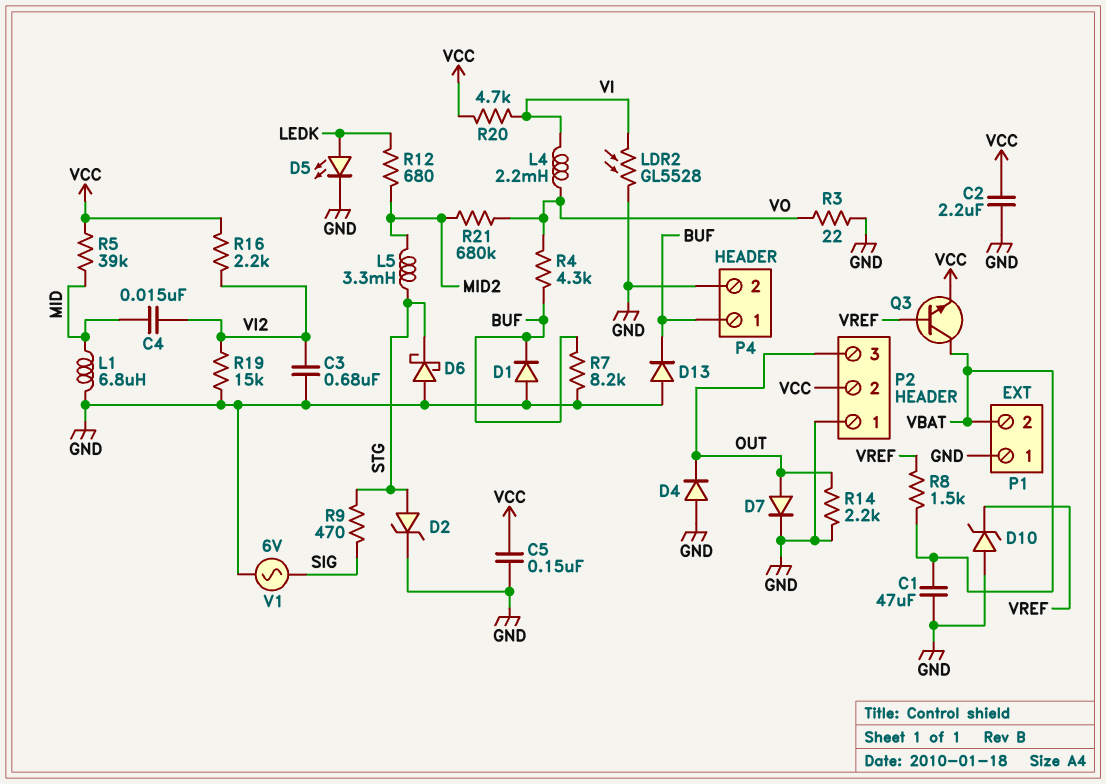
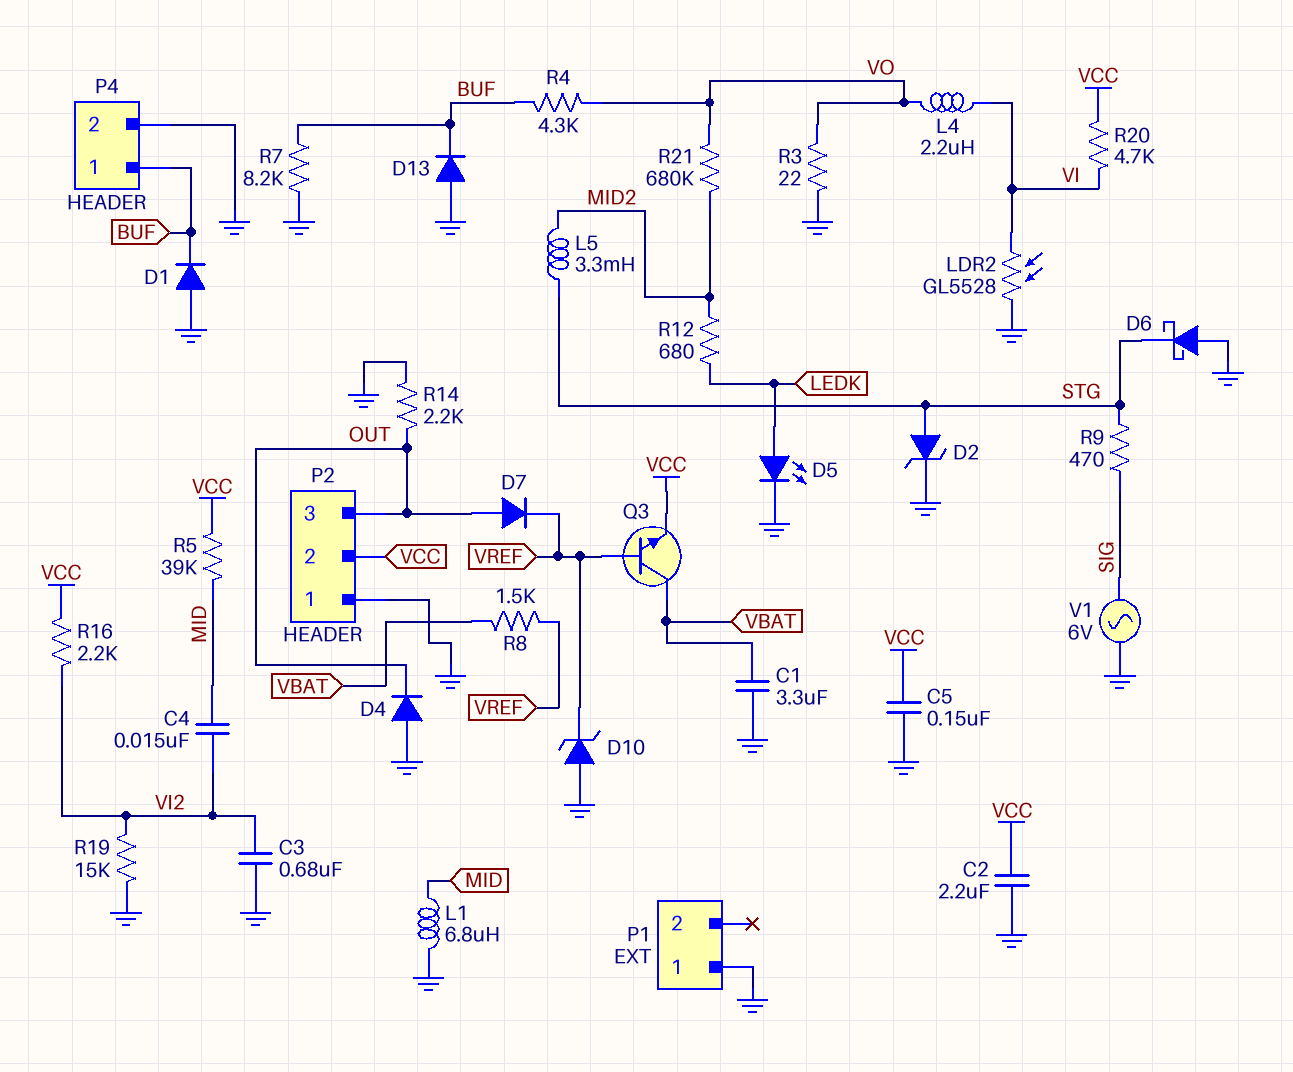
C1: 47uF (GND, VBAT) -> 3.3uF (GND, VBAT)
D7: diode (A OUT, K GND) -> diode (A OUT, K VREF)
L4: 2.2mH (VI, VO) -> 2.2uH (VI, VO)
P1 pin 2: VBAT -> none

